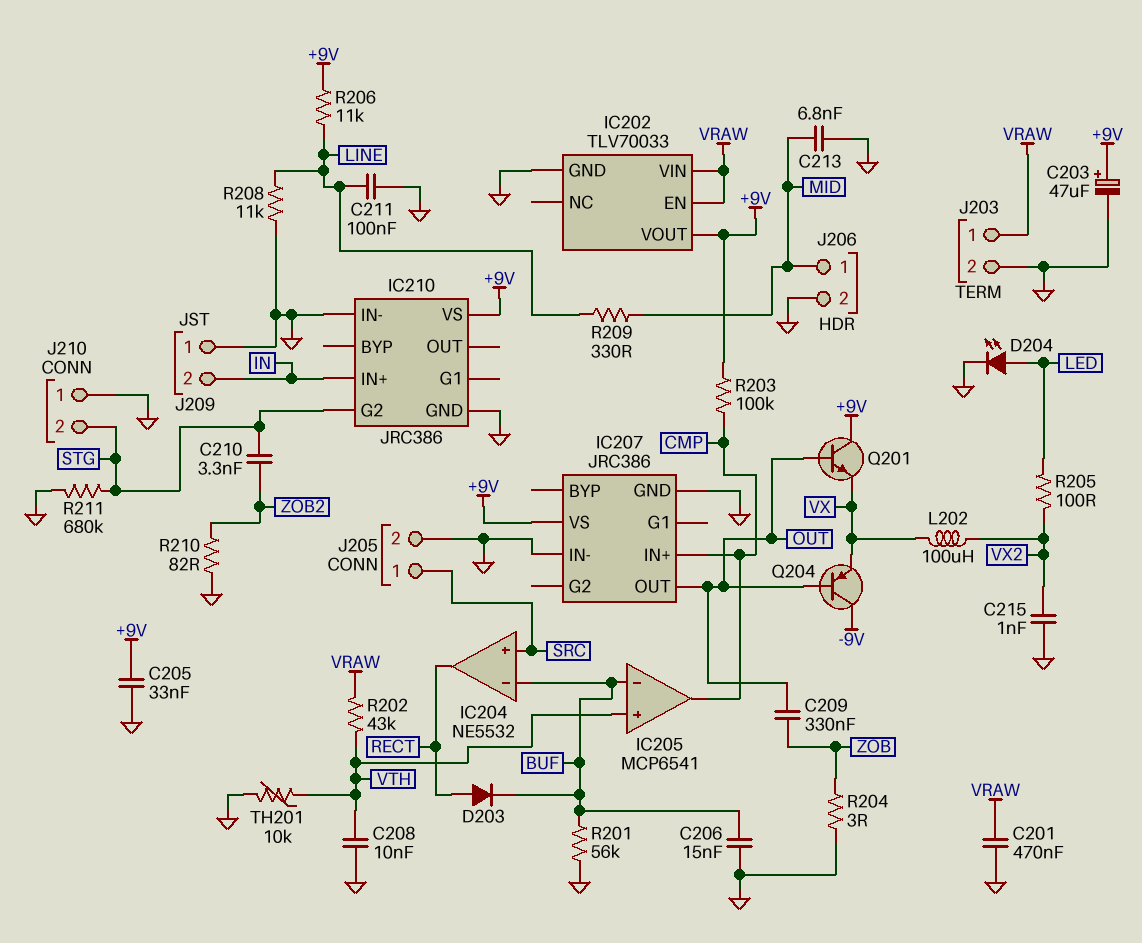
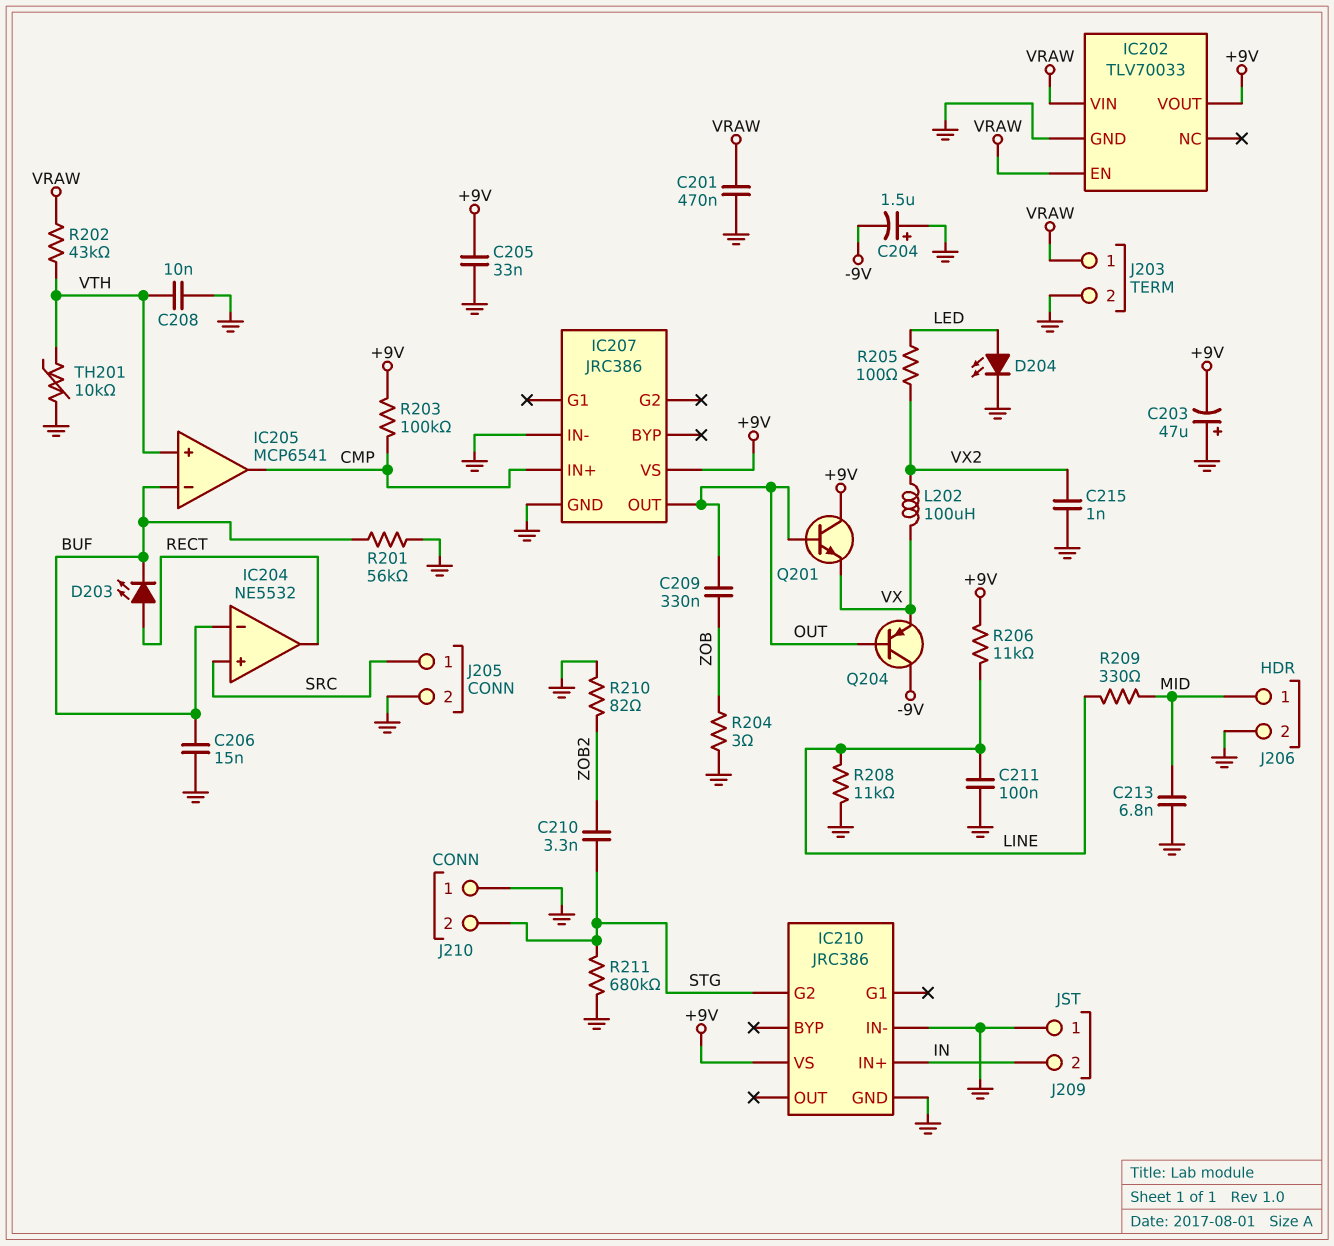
C203: 47uF (plus +9V, minus GND) -> 47uF (plus GND, minus +9V)
C204: none -> 1.5uF (plus GND, minus -9V)
D203: diode (A RECT, K BUF) -> LED (A RECT, K BUF)

